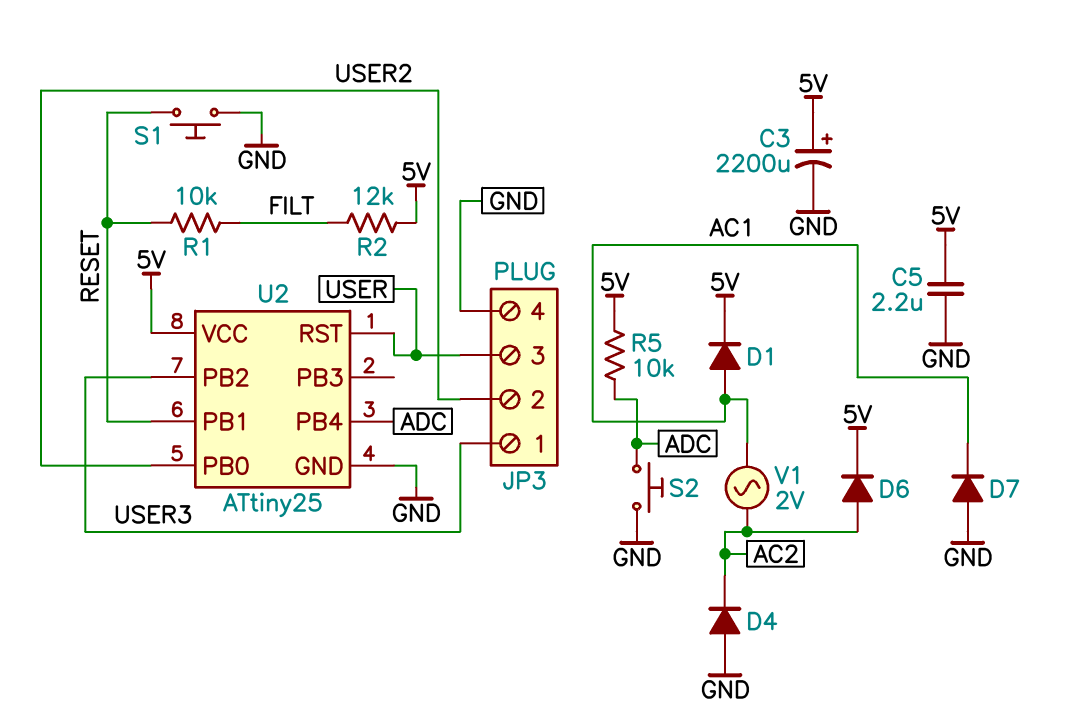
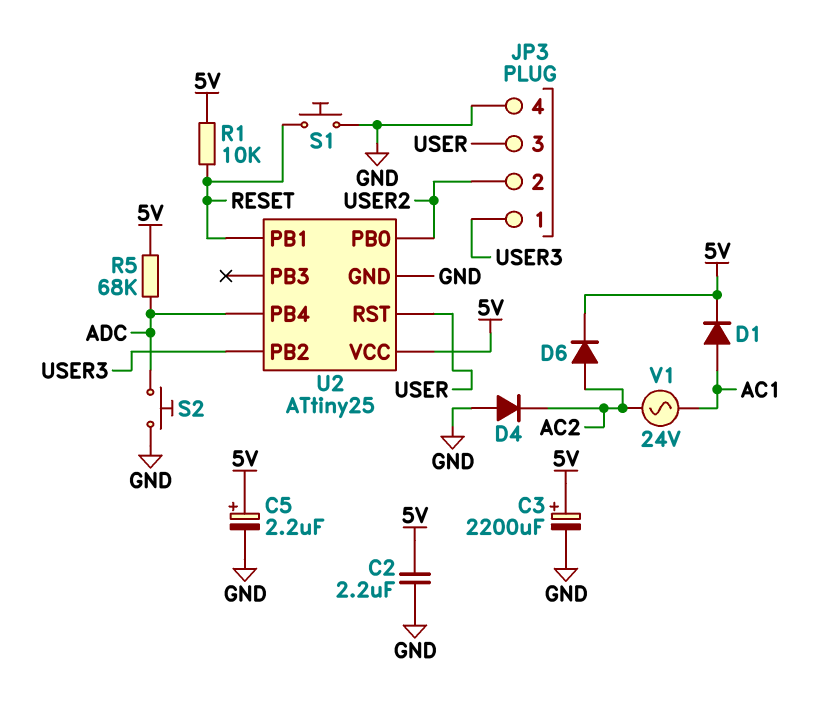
C2: none -> 2.2uF (5V, GND)
C5: 2.2uF (5V, GND) -> 2.2uF (plus 5V, minus GND)
D7: diode (A GND, K AC1) -> none
R1: 10k (FILT, RESET) -> 10k (5V, RESET)
R2: 12k (5V, FILT) -> none
R5: 10k (5V, ADC) -> 68k (5V, ADC)
V1: AC 2V (AC1, AC2) -> AC 24V (AC1, AC2)

